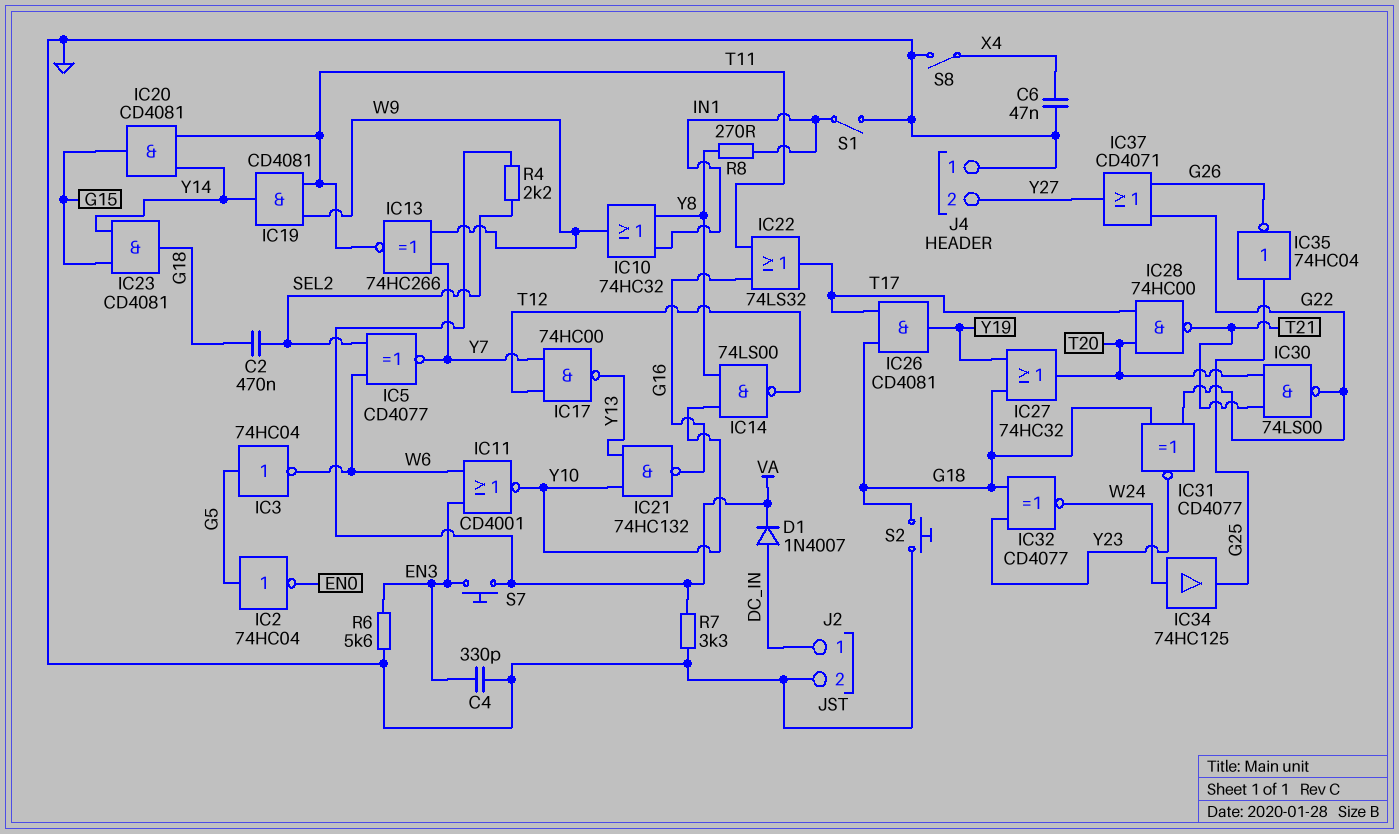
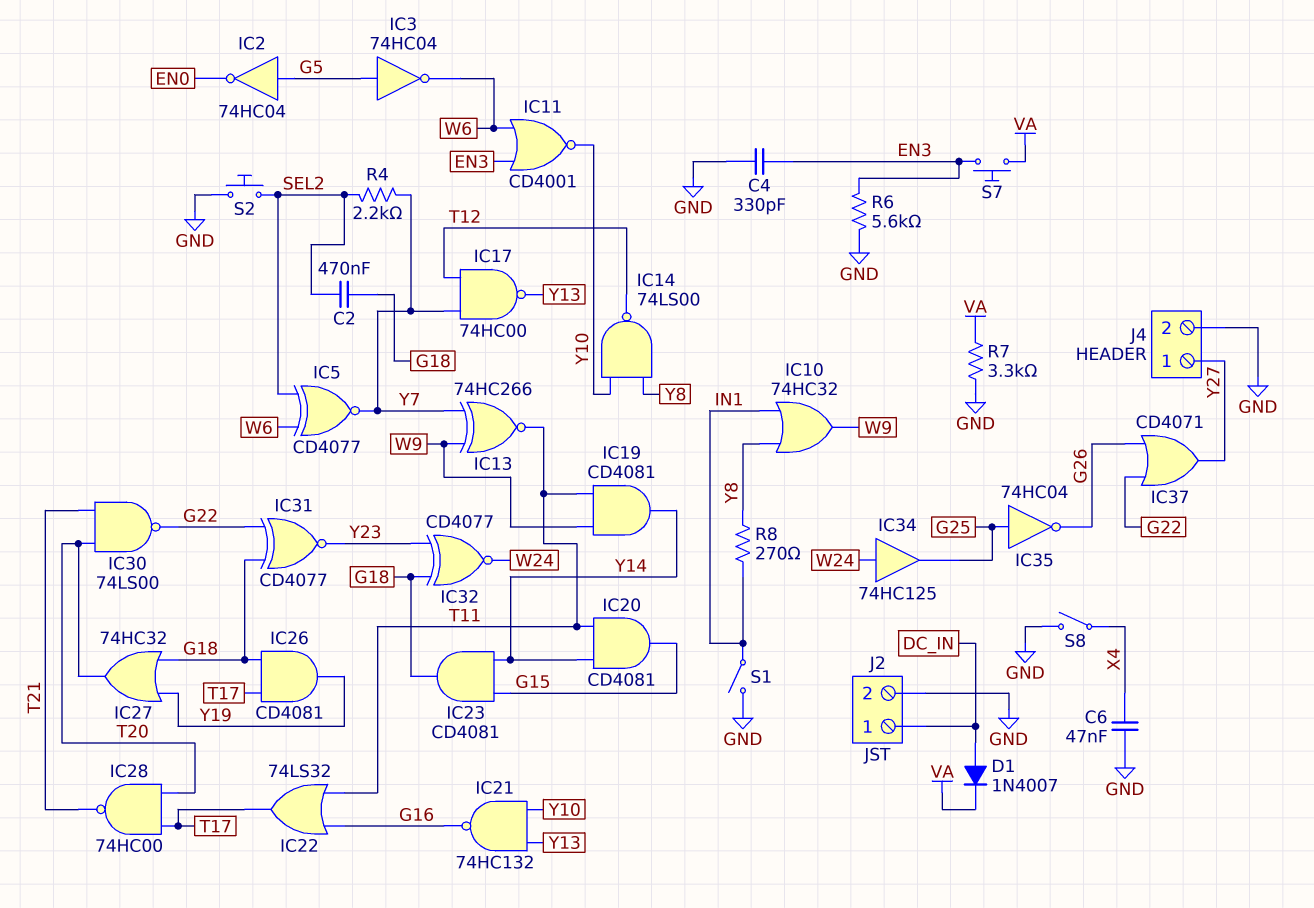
J4 pin 1: GND -> Y27
J4 pin 2: Y27 -> GND
R4: 2.2k (SEL2, VA) -> 2.2k (SEL2, Y7)
S2: button (G18, GND) -> button (GND, SEL2)

